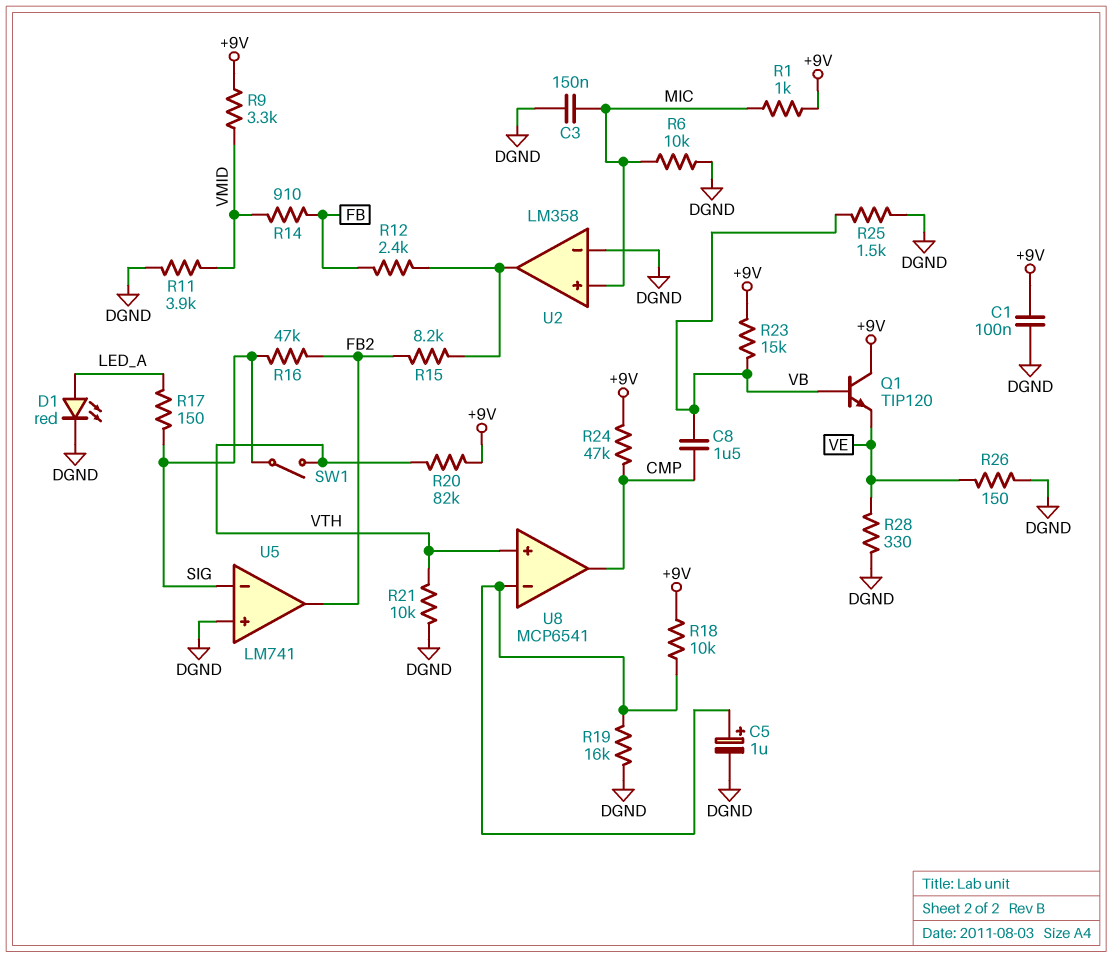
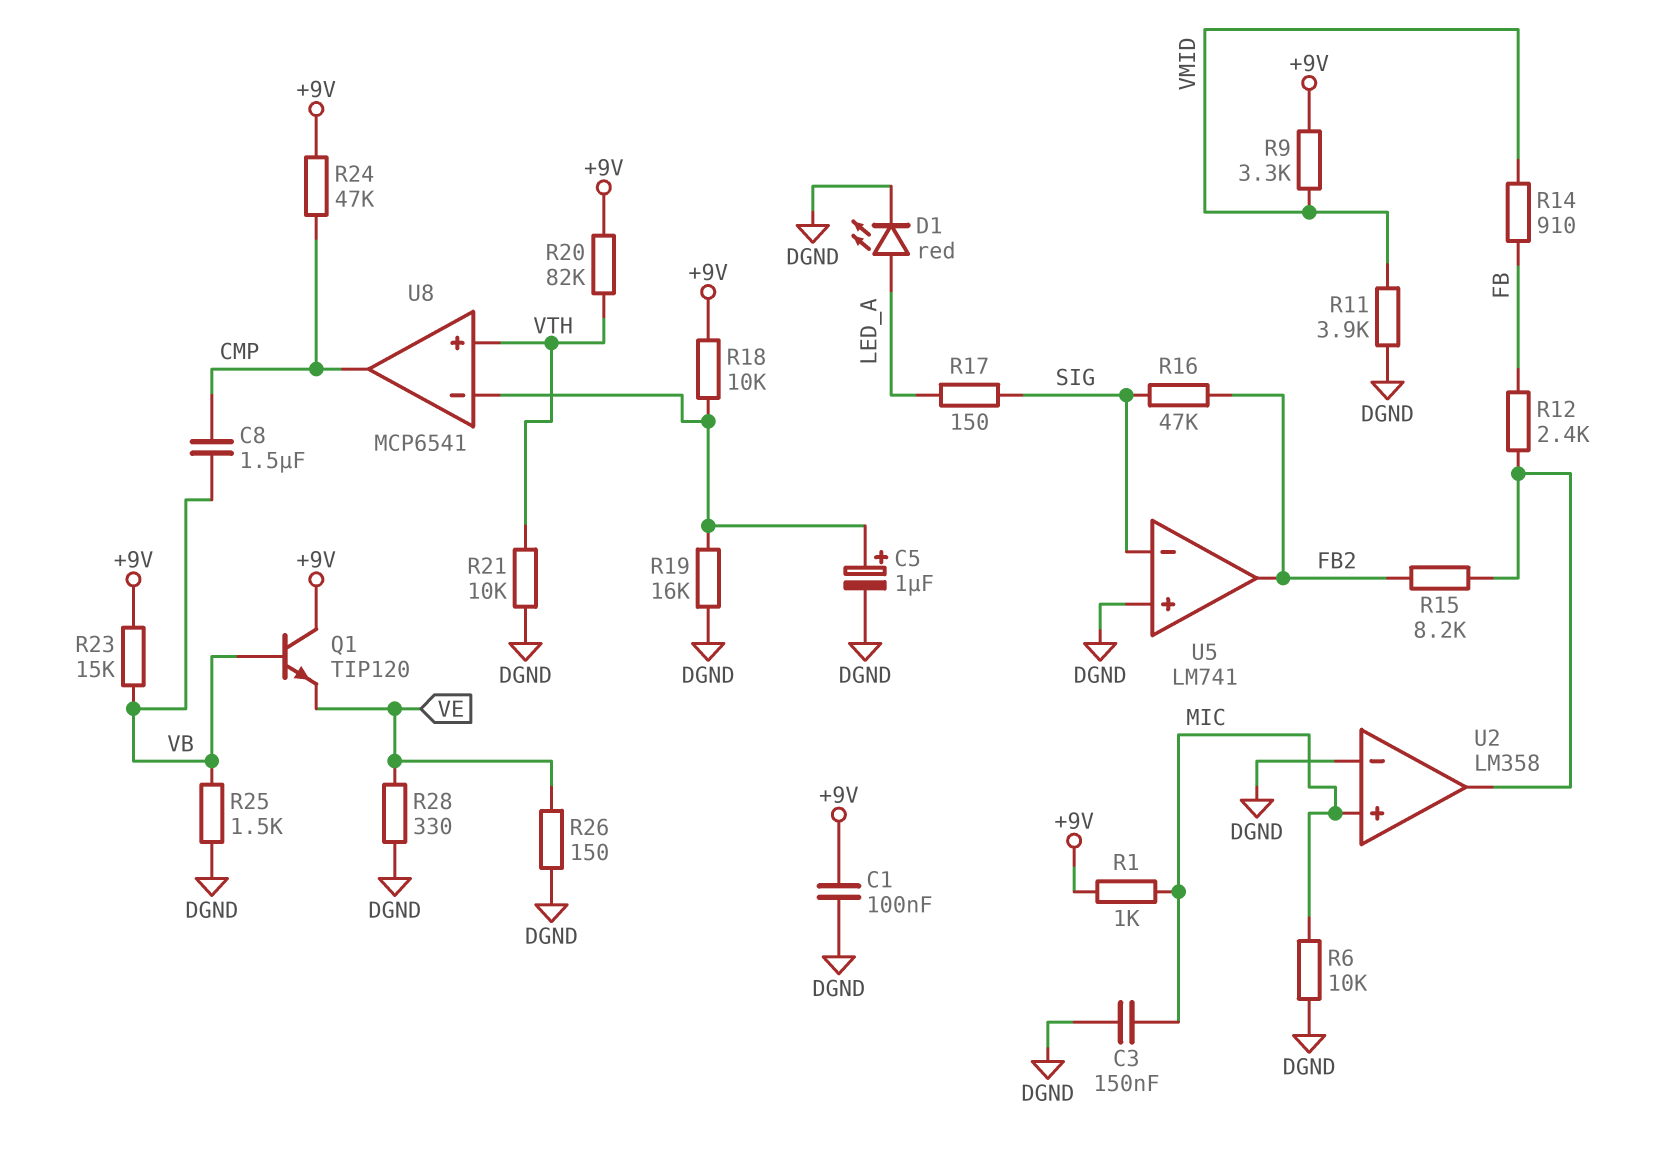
SW1: switch (SIG, VTH) -> none

